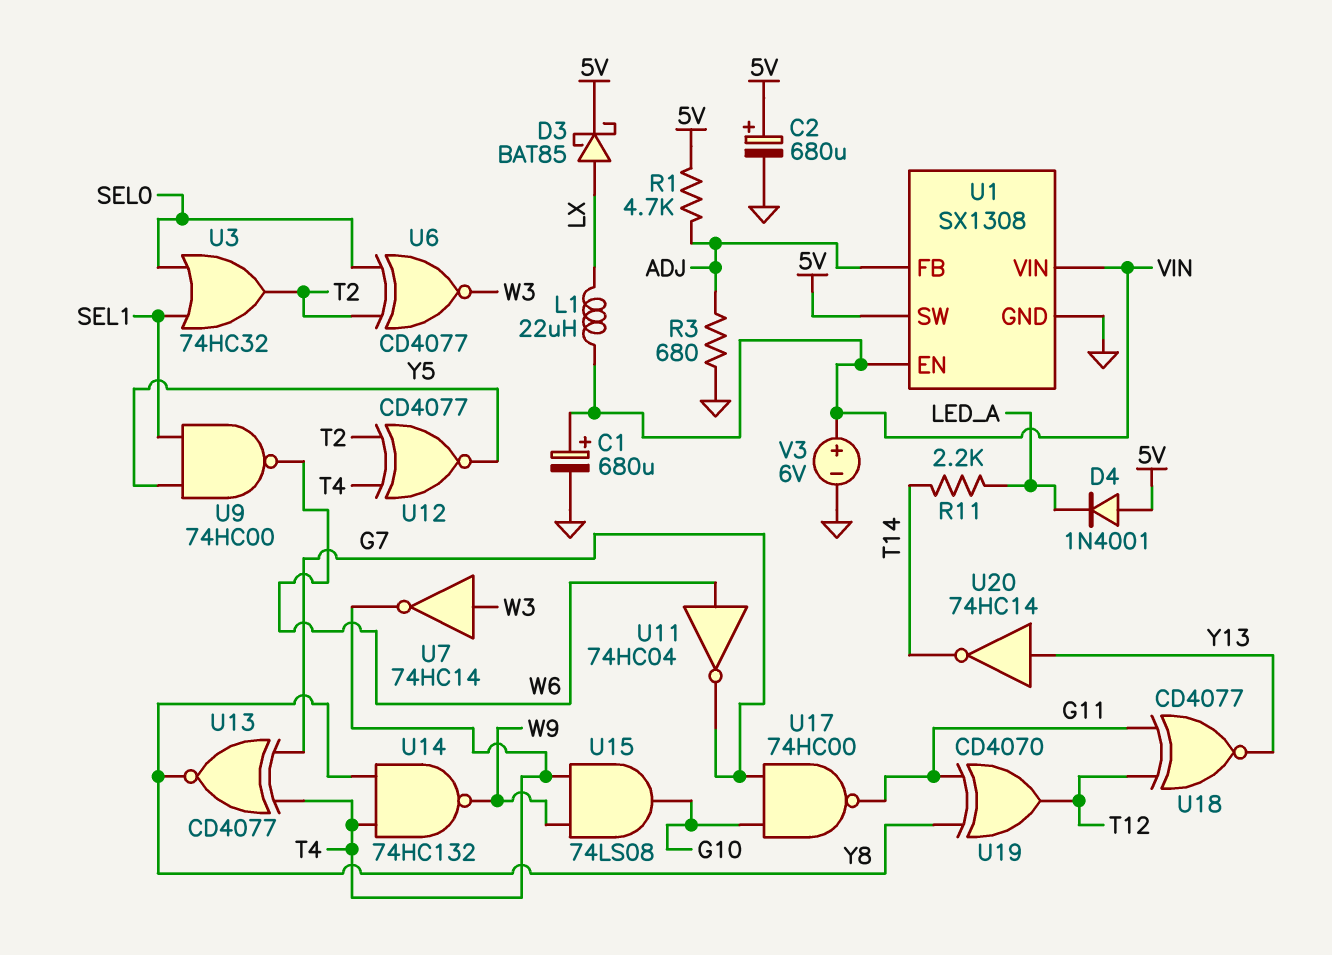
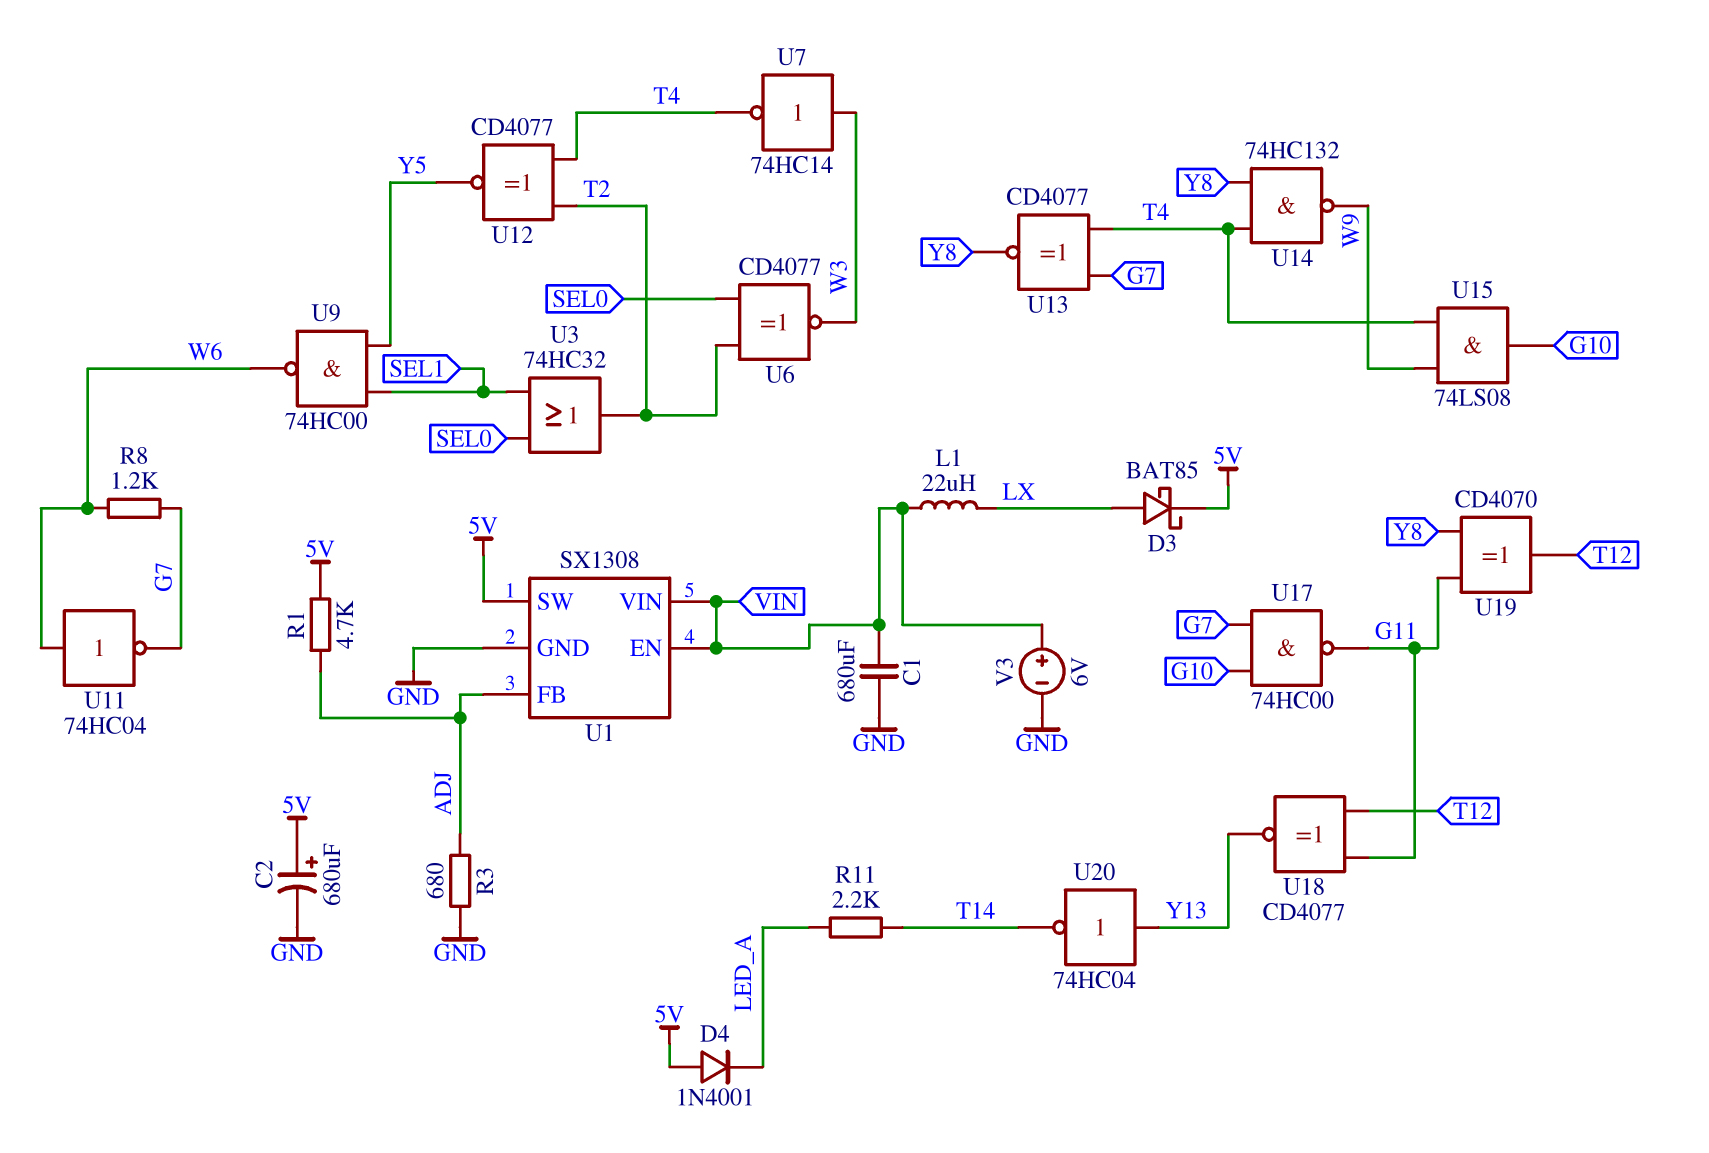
C1: 680uF (plus VIN, minus GND) -> 680uF (GND, VIN)
R8: none -> 1.2k (G7, W6)
U20: NOT 74HC14 (in Y13, out T14) -> NOT 74HC04 (in Y13, out T14)

